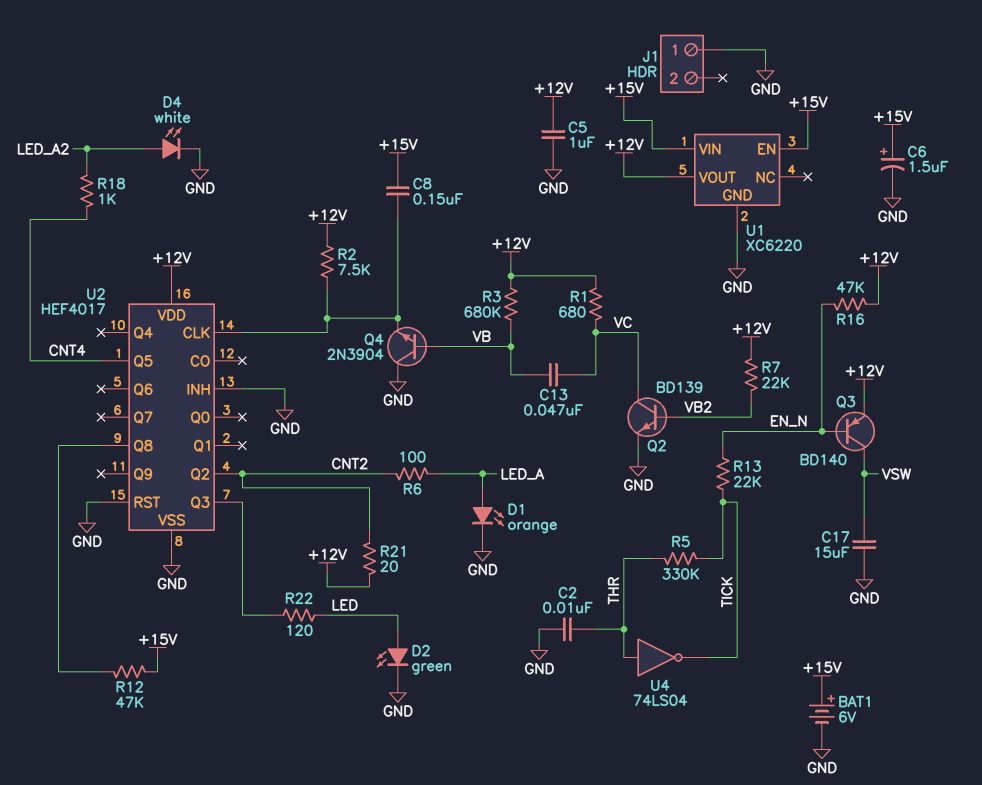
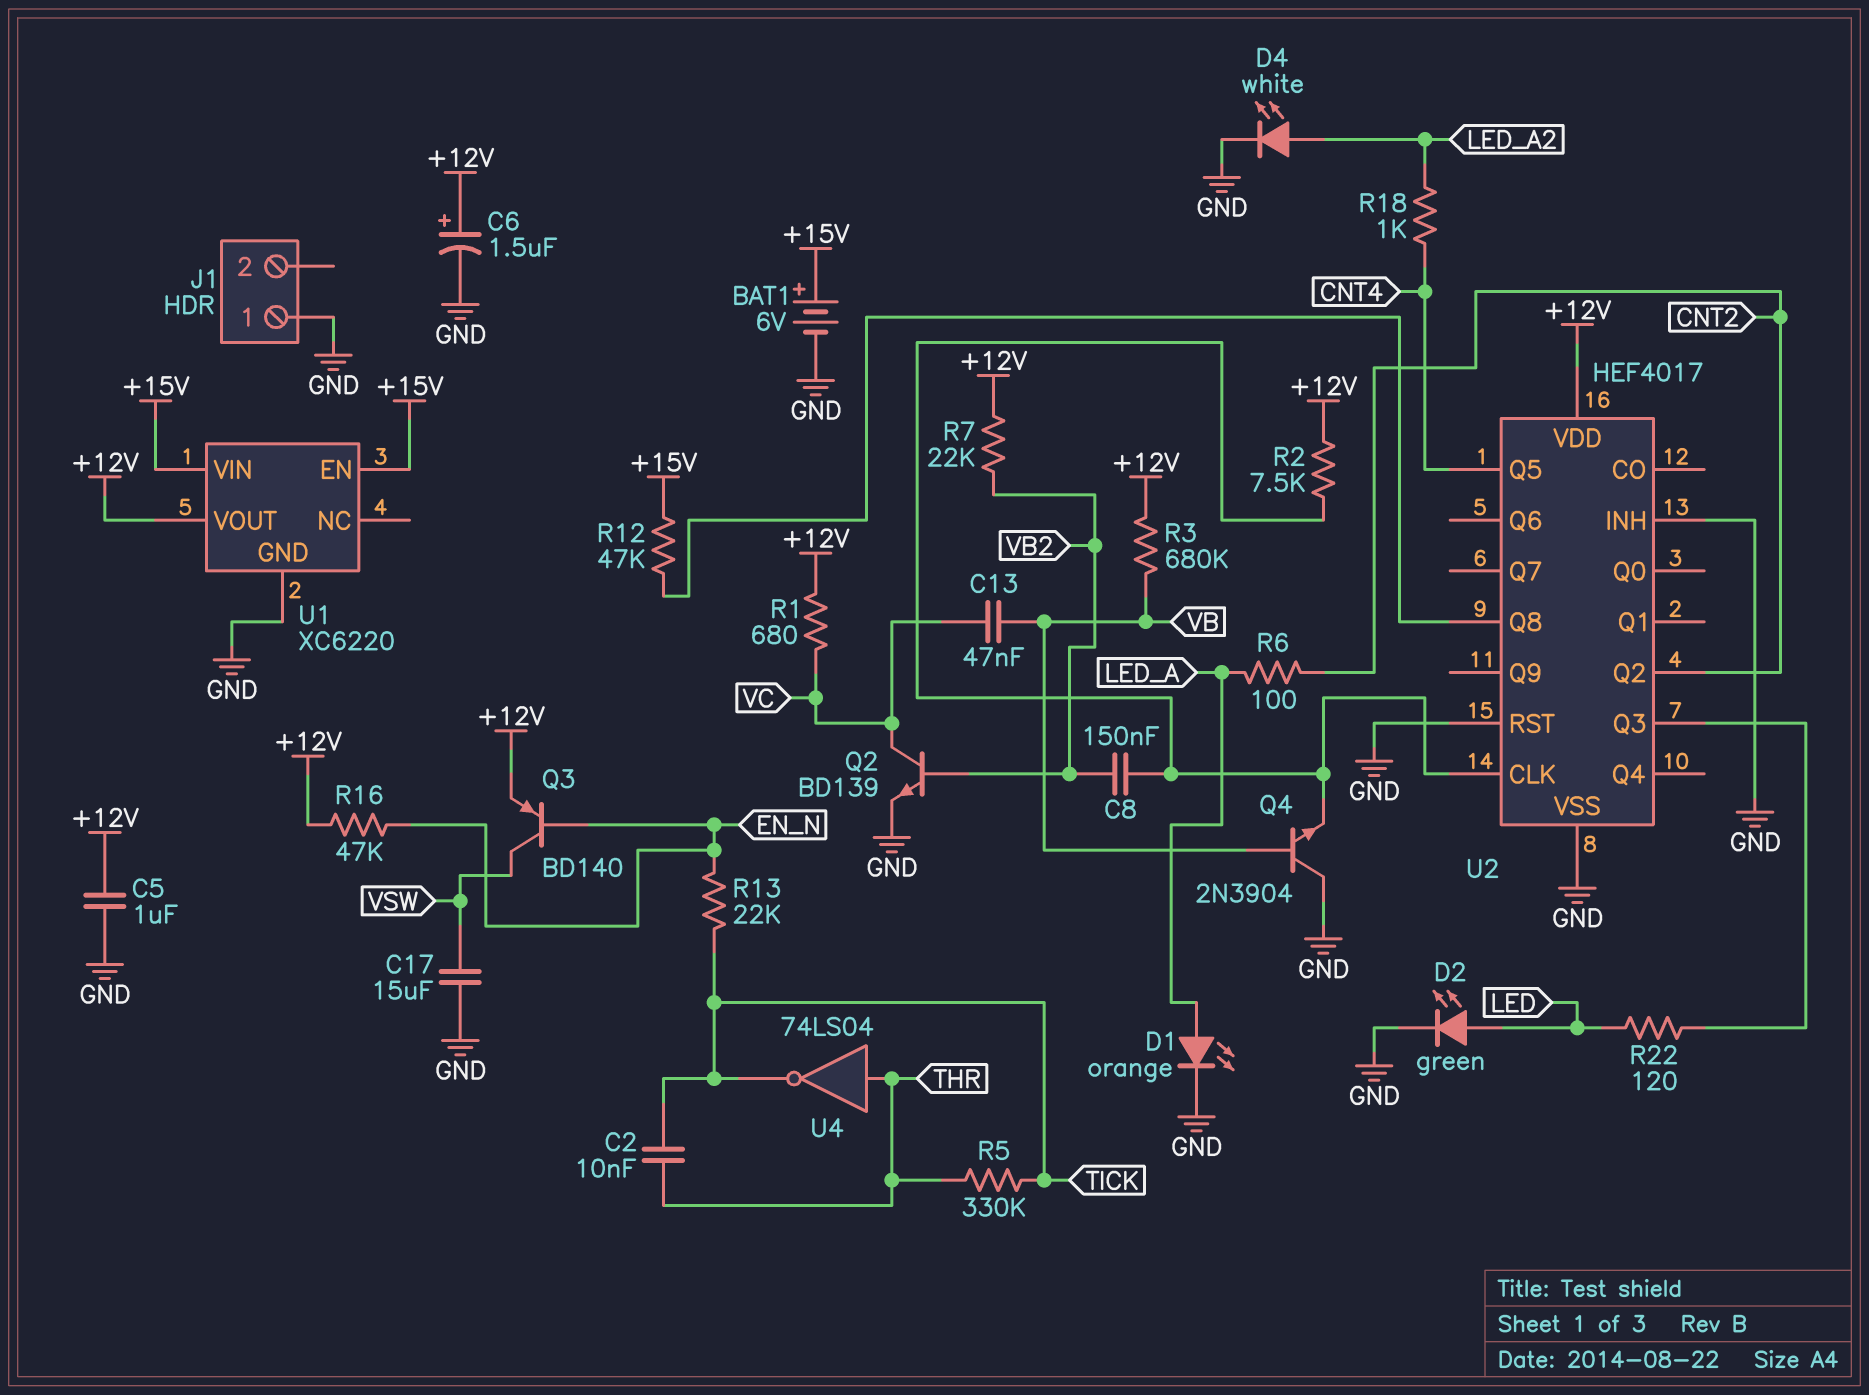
C2: 10nF (GND, THR) -> 10nF (THR, TICK)
C6: 1.5uF (plus +15V, minus GND) -> 1.5uF (plus +12V, minus GND)
C8: 150nF (+15V, U2/CLK) -> 150nF (U2/CLK, VB2)
R21: 20 (+12V, CNT2) -> none

